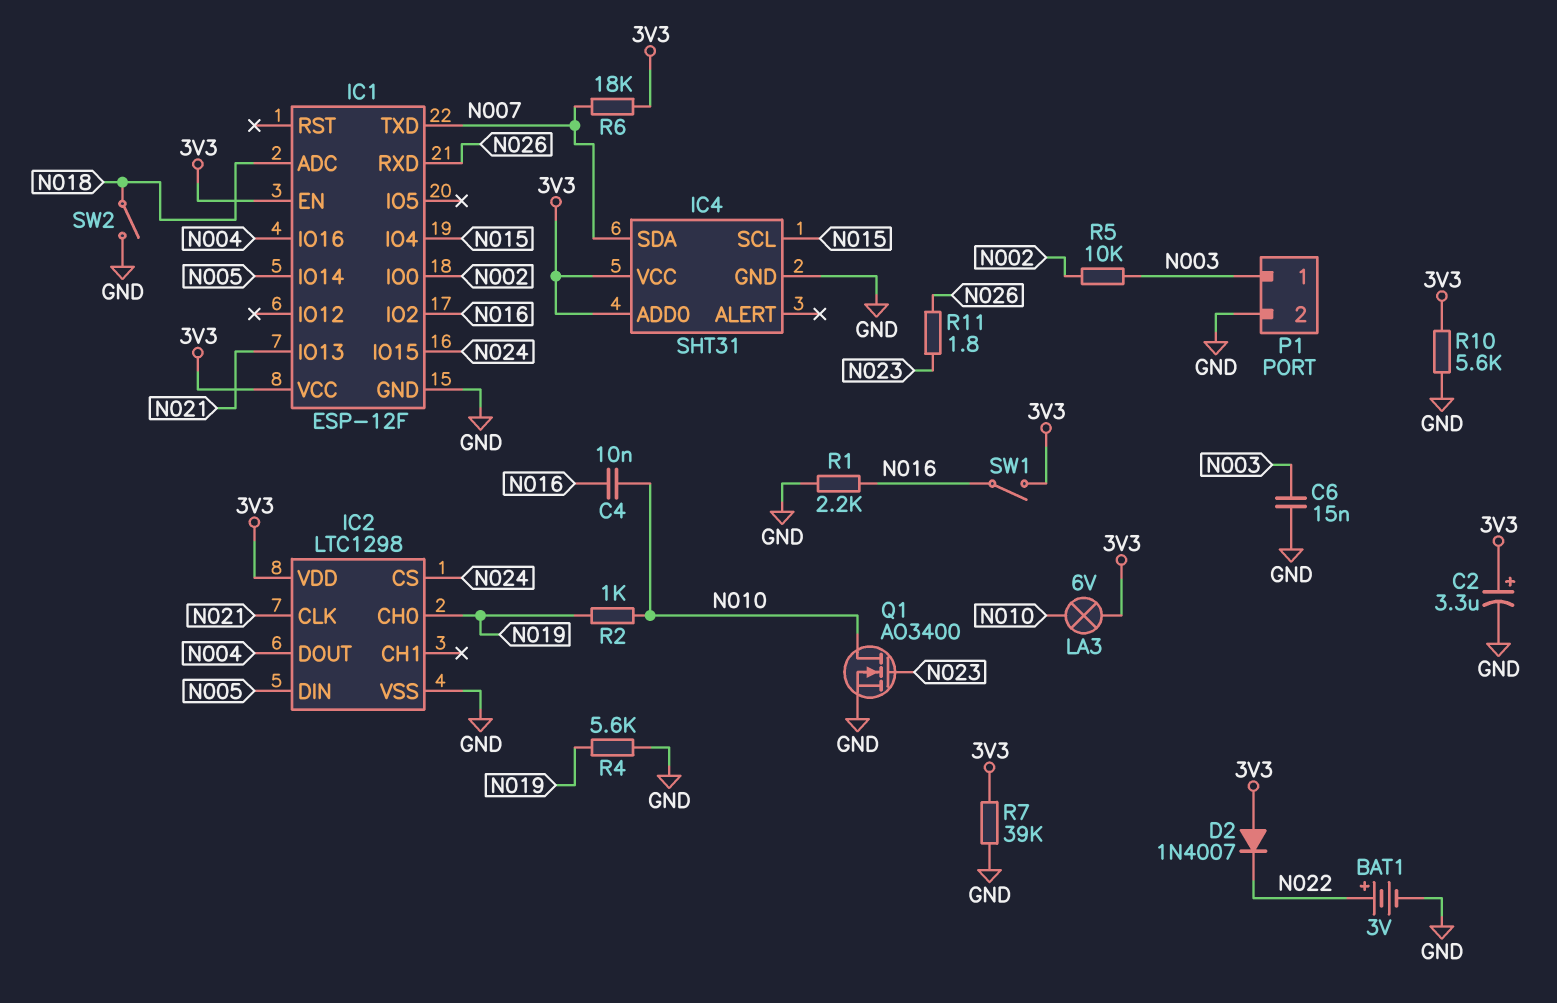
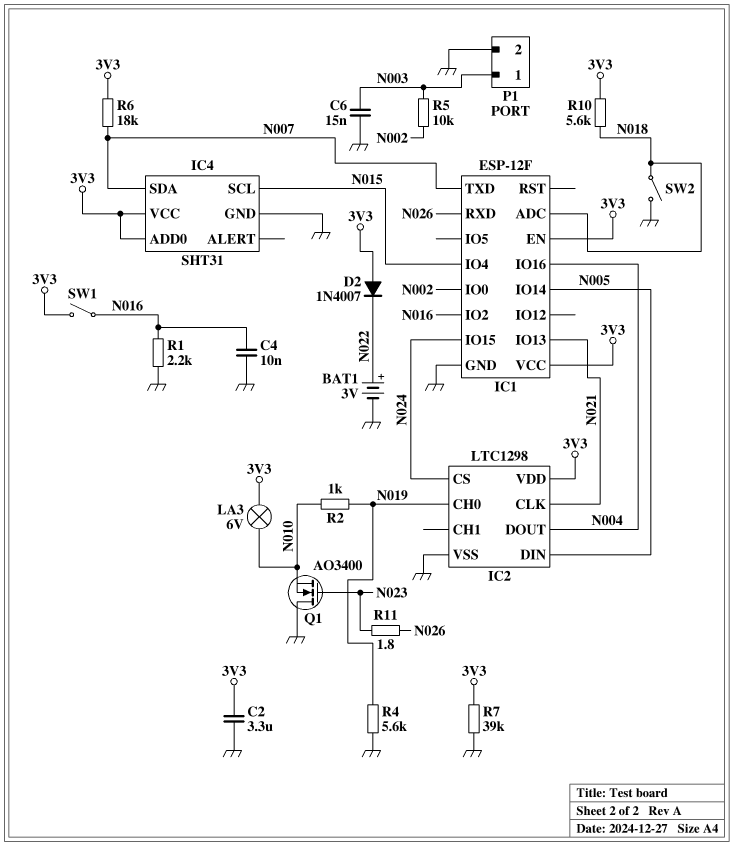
C2: 3.3uF (plus 3V3, minus GND) -> 3.3uF (3V3, GND)
C4: 10nF (N010, N016) -> 10nF (GND, N016)
Q1: NMOS AO3400 (G N023, D N010, S GND) -> NMOS AO3400 (G N023, D GND, S N010)
R10: 5.6k (3V3, GND) -> 5.6k (3V3, N018)

